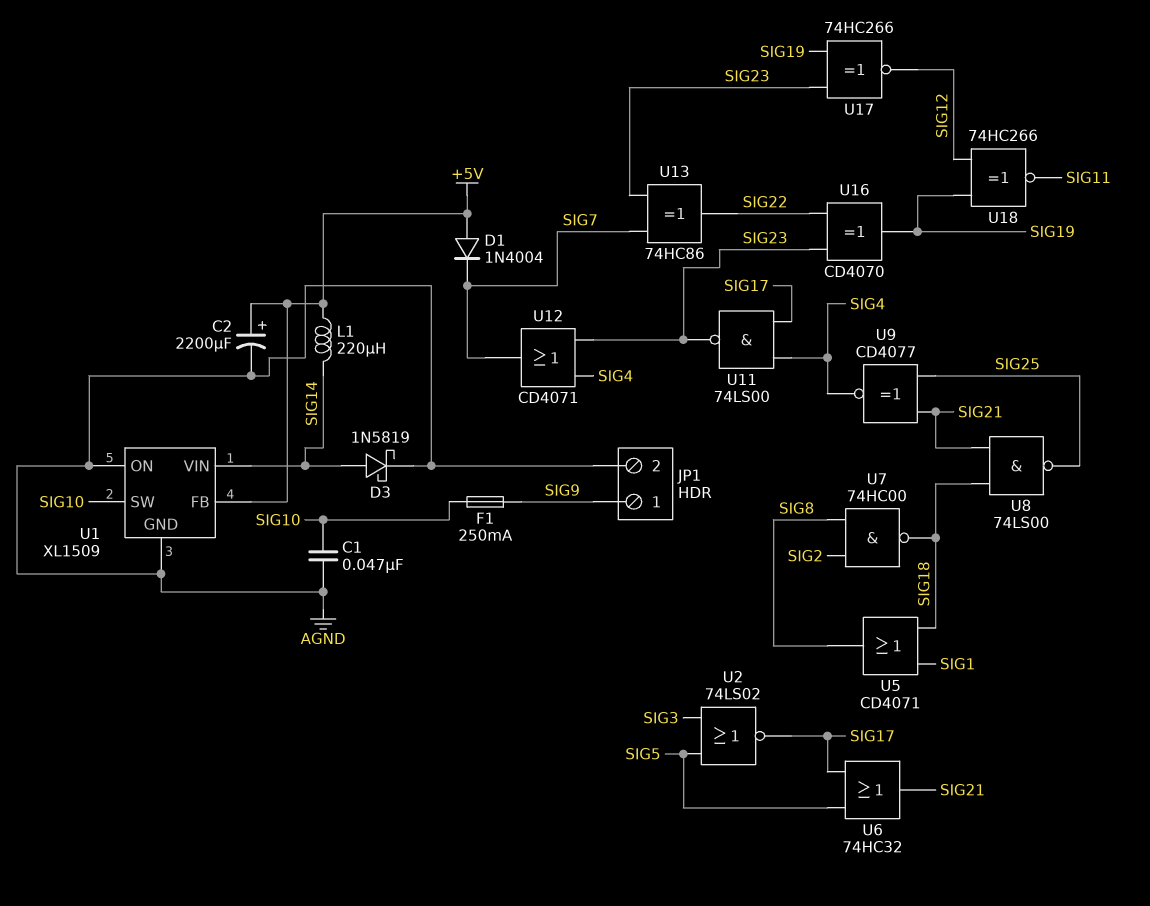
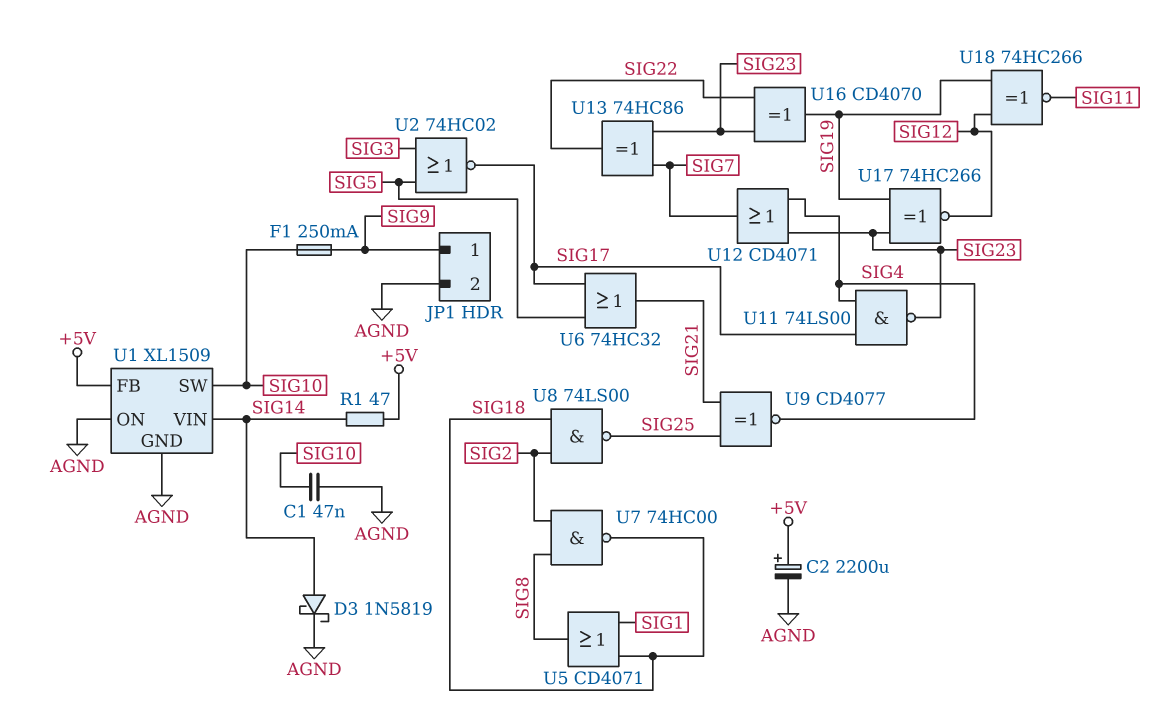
D1: diode 1N4004 (A +5V, K SIG7) -> none
L1: 220uH (+5V, SIG14) -> none
R1: none -> 47 (+5V, SIG14)
U2: NOR 74LS02 (in SIG3, in SIG5, out SIG17) -> NOR 74HC02 (in SIG3, in SIG5, out SIG17)
U8: NAND 74LS00 (in SIG18, in SIG21, out SIG25) -> NAND 74LS00 (in SIG2, in SIG18, out SIG25)

